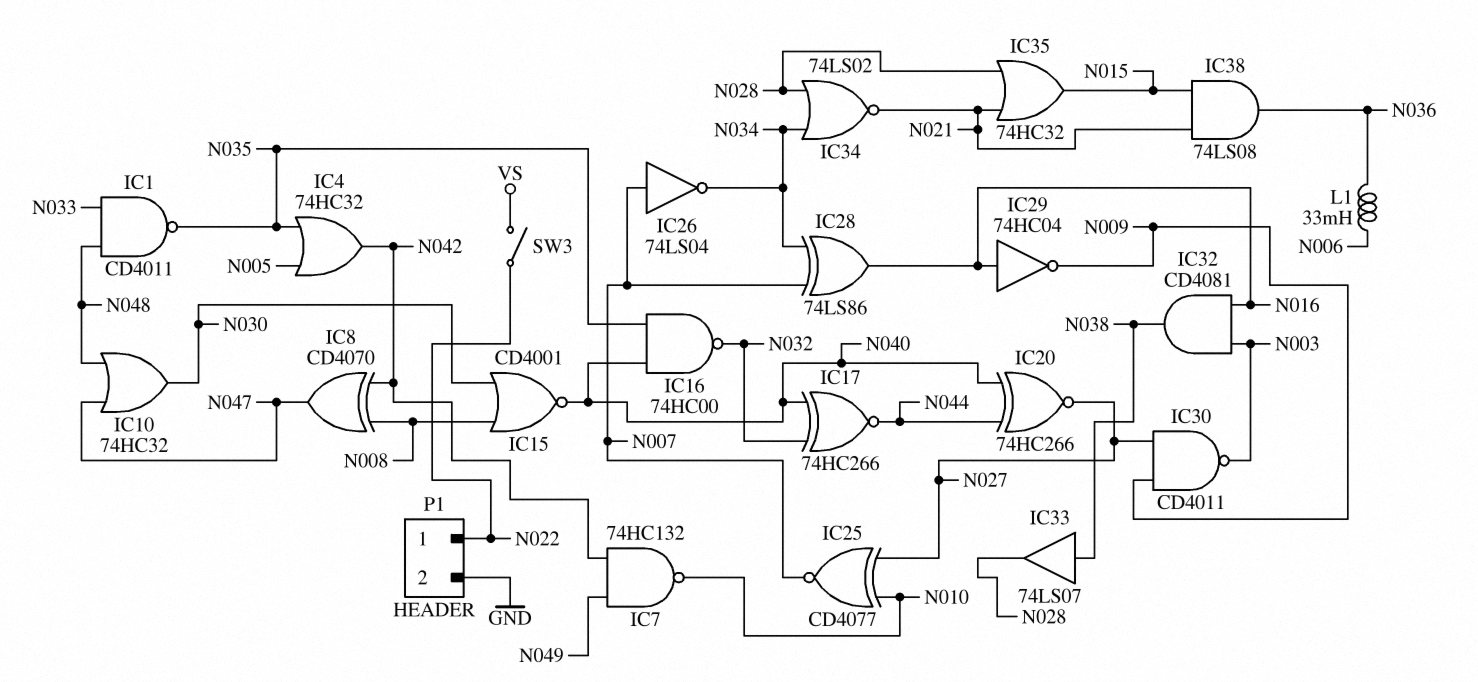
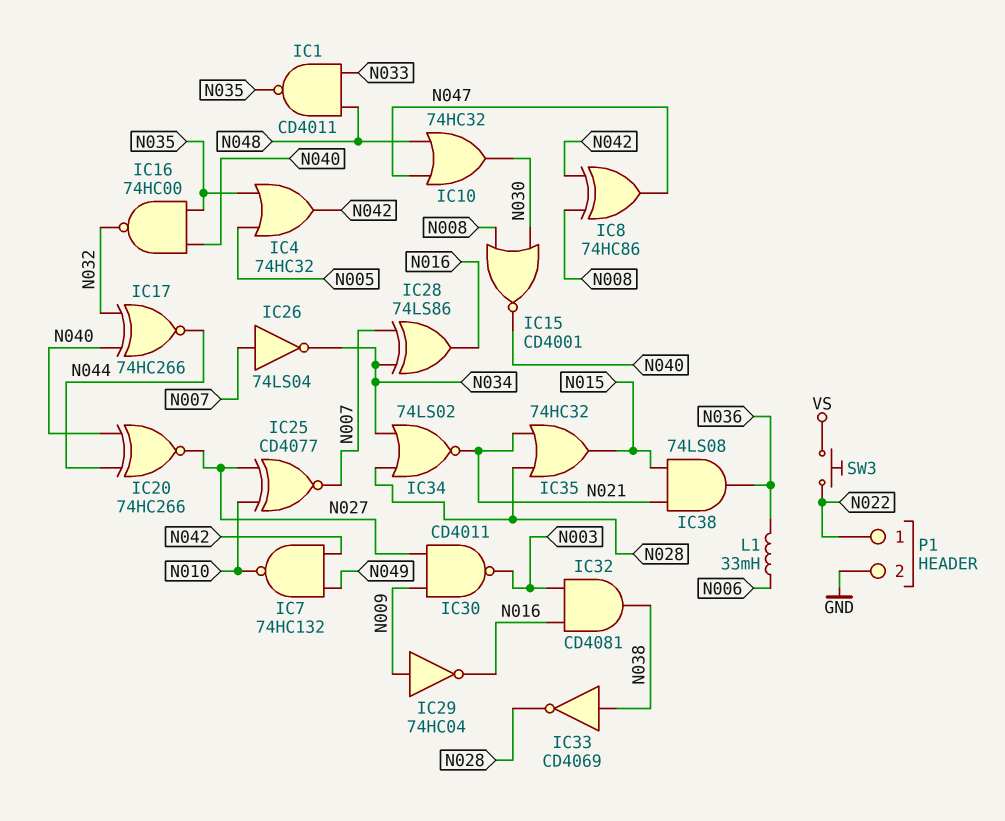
IC8: XOR CD4070 (in N008, in N042, out N047) -> XOR 74HC86 (in N008, in N042, out N047)
IC29: NOT 74HC04 (in N016, out N009) -> NOT 74HC04 (in N009, out N016)
IC33: buffer 74LS07 (in N038, out N028) -> NOT CD4069 (in N038, out N028)
SW3: switch (N022, VS) -> button (N022, VS)

